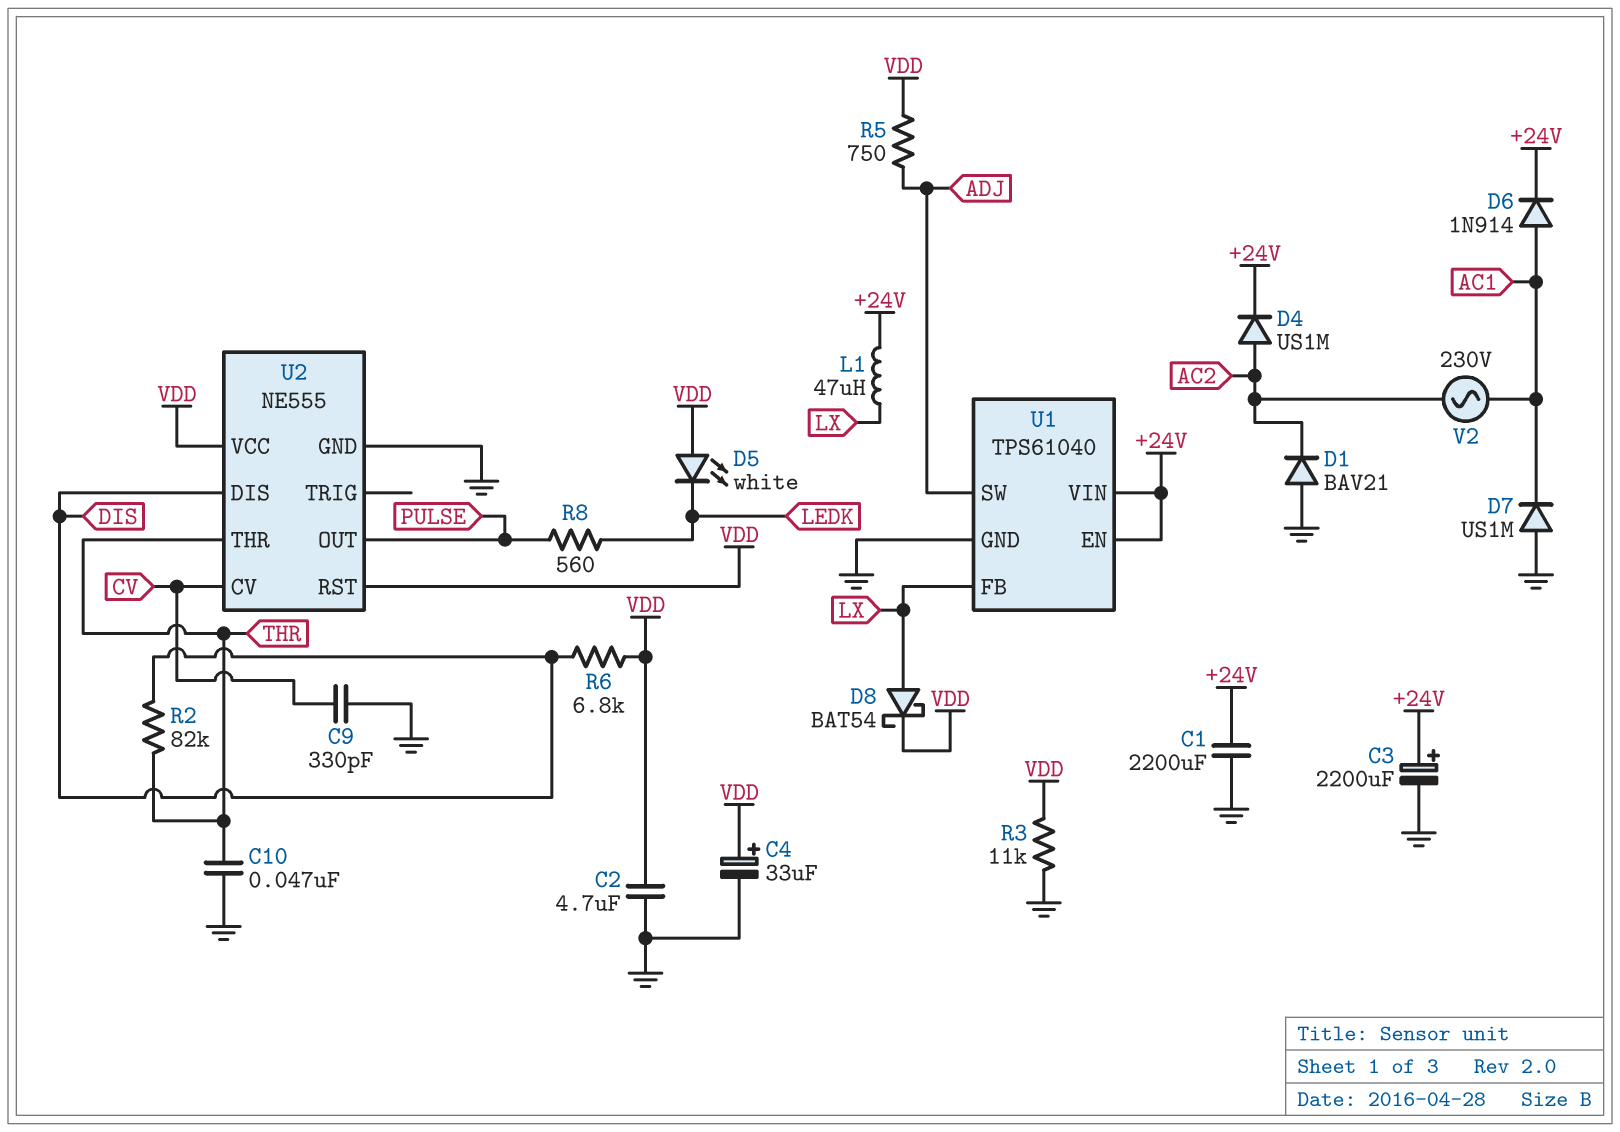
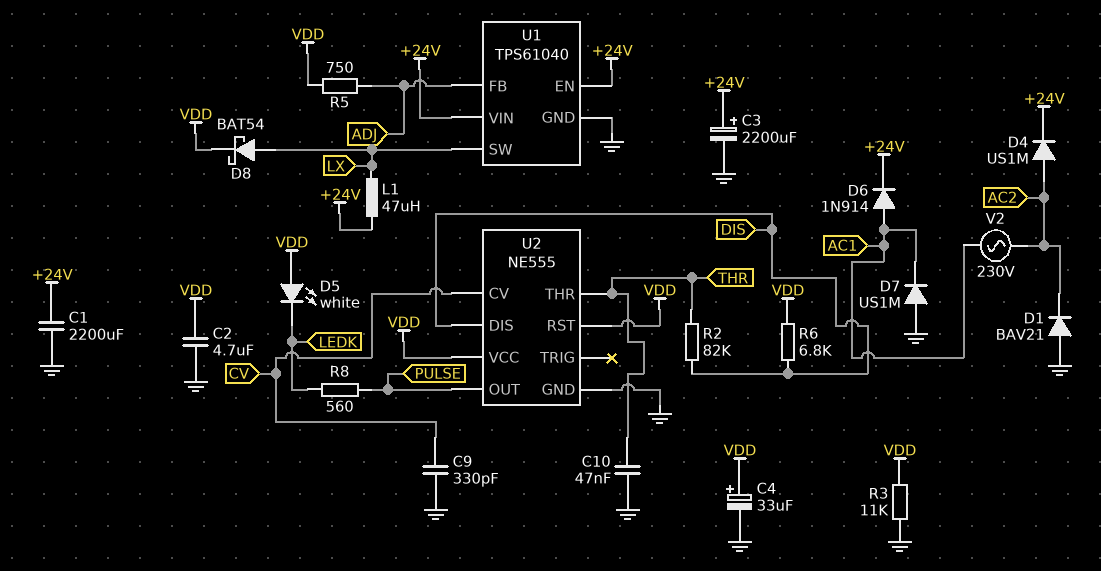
U1 pin FB: LX -> ADJ
U1 pin SW: ADJ -> LX

